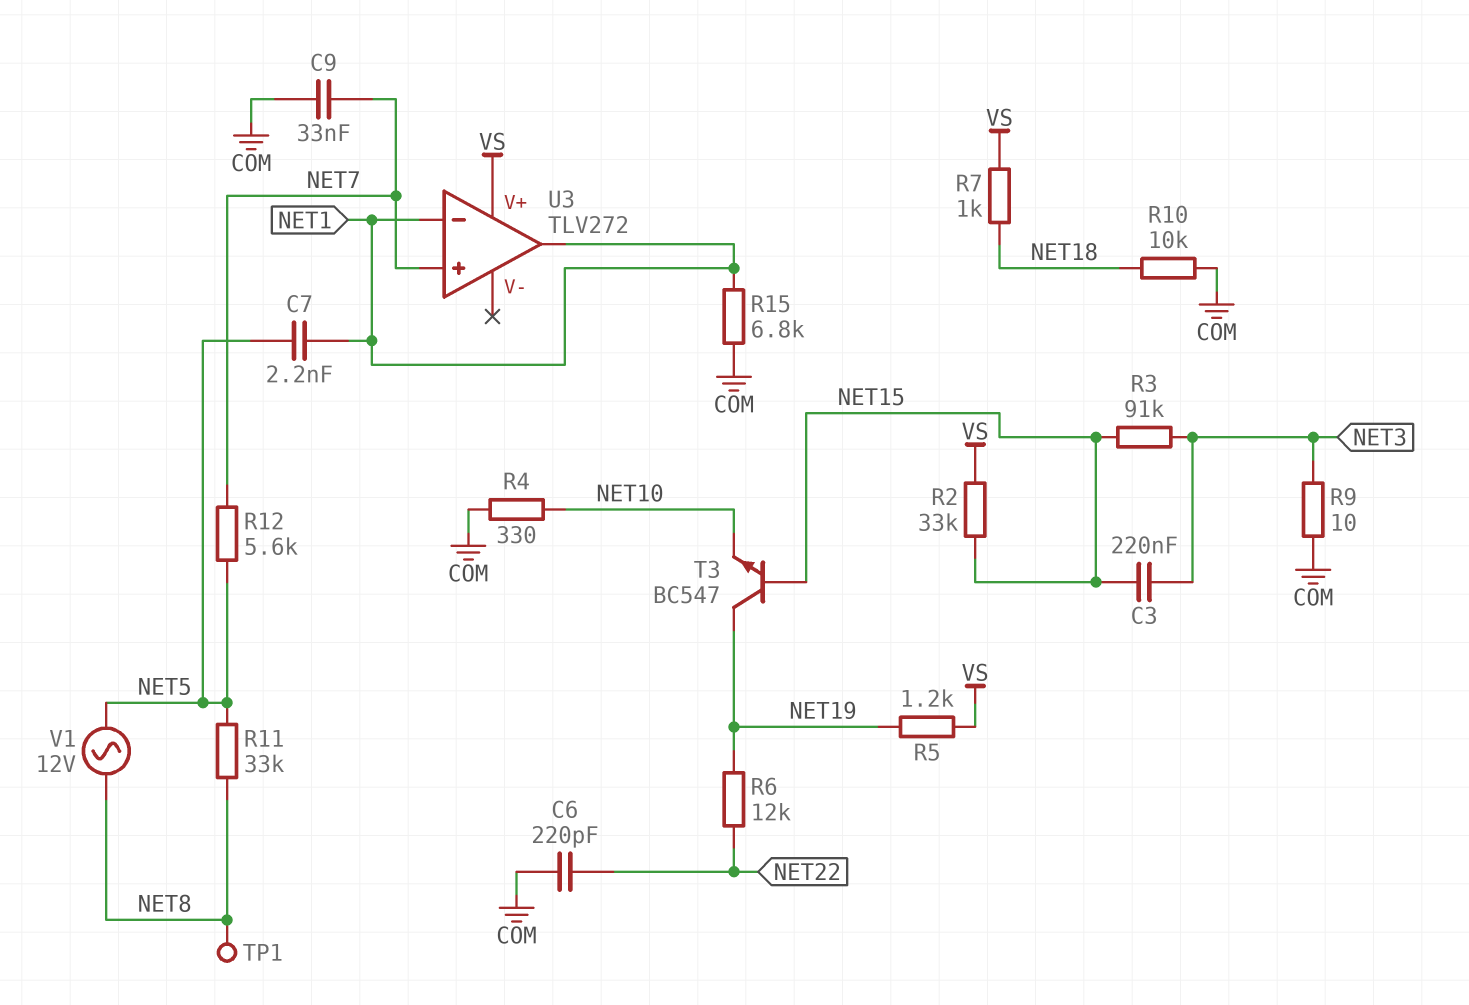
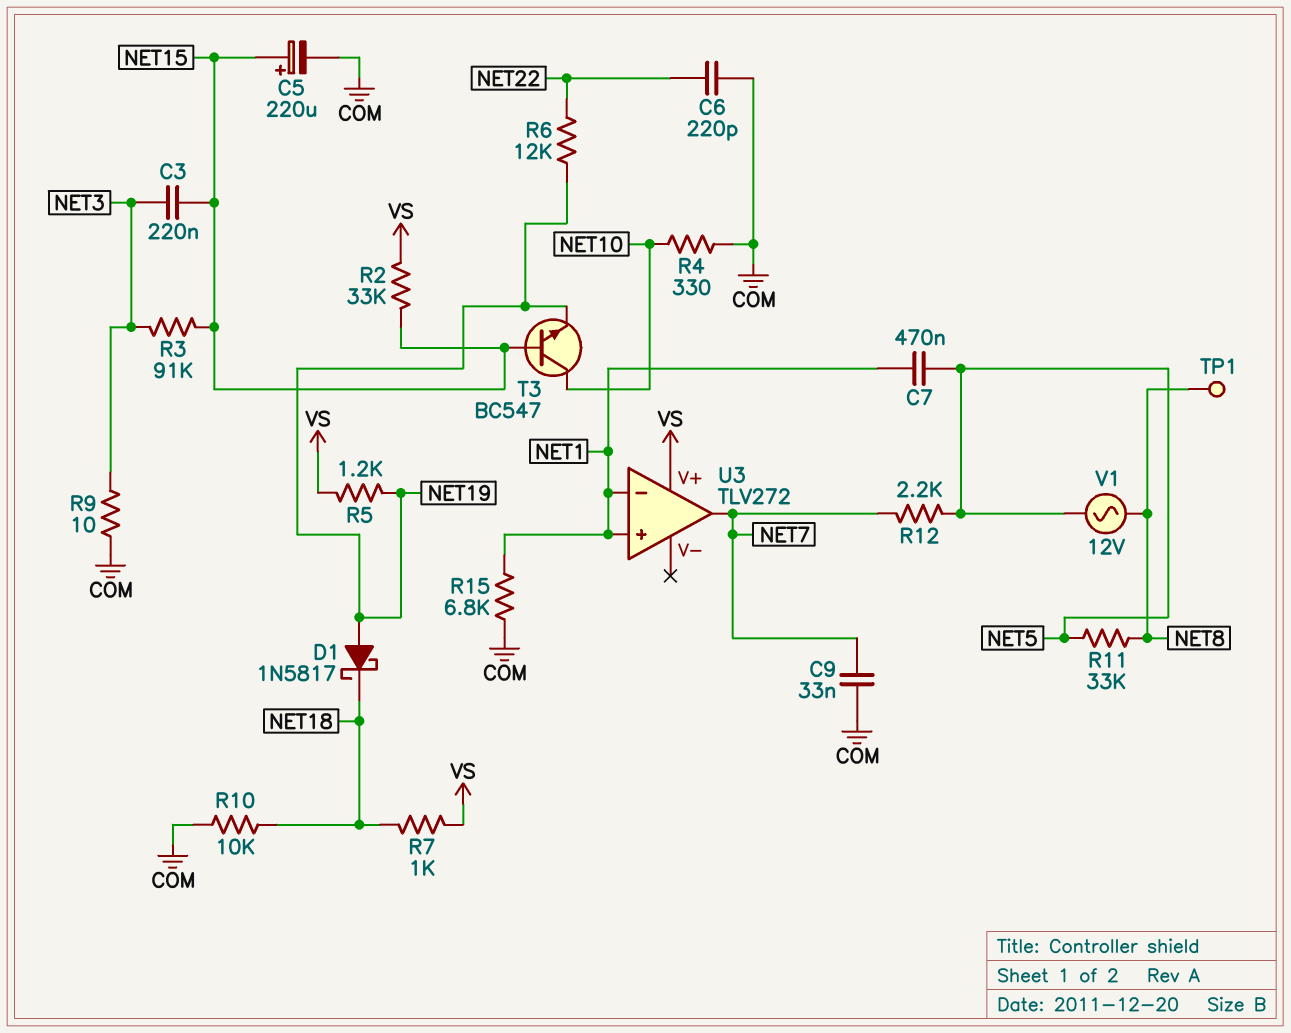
C5: none -> 220uF (plus NET15, minus COM)
C7: 2.2nF (NET1, NET5) -> 470nF (NET1, NET5)
D1: none -> schottky 1N5817 (A NET19, K NET18)
R12: 5.6k (NET5, NET7) -> 2.2k (NET5, NET7)
T3: NPN BC547 (B NET15, C NET19, E NET10) -> NPN BC547 (B NET15, C NET10, E NET19)
U3 pin in+: NET7 -> NET1
U3 pin out: NET1 -> NET7

